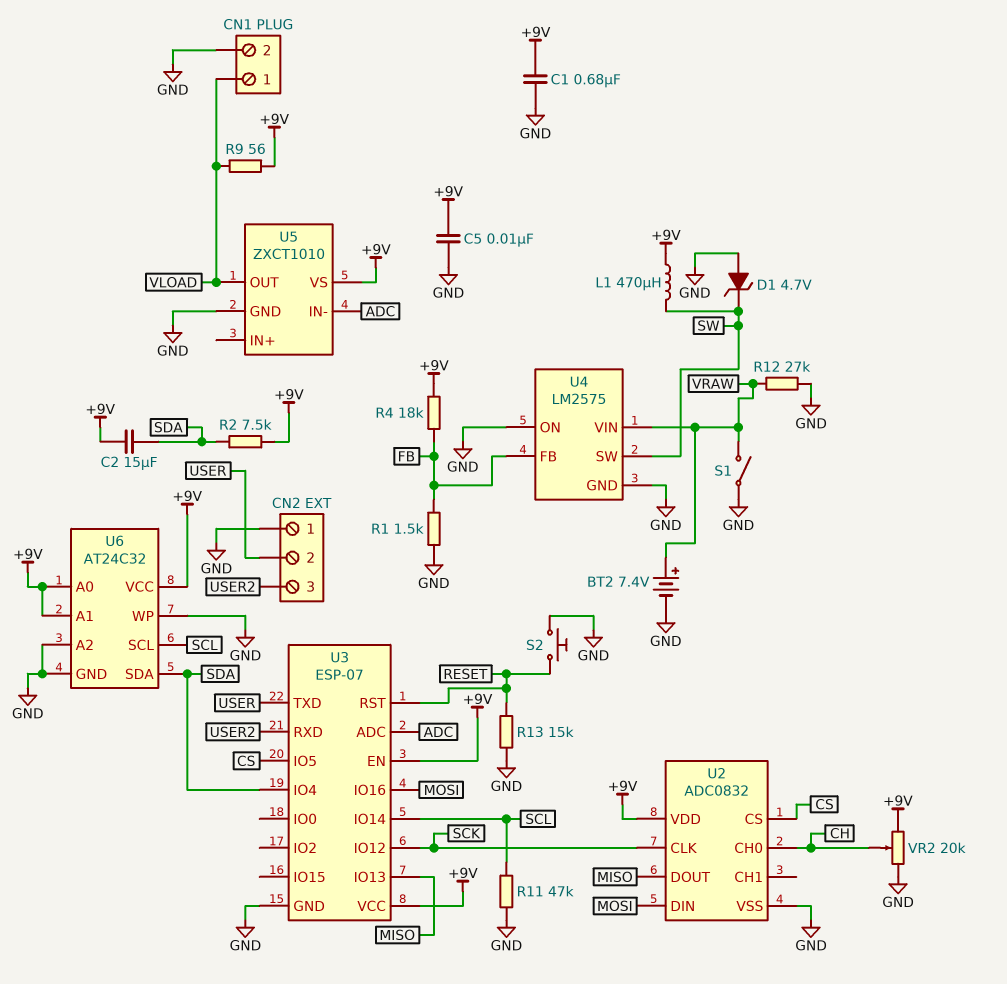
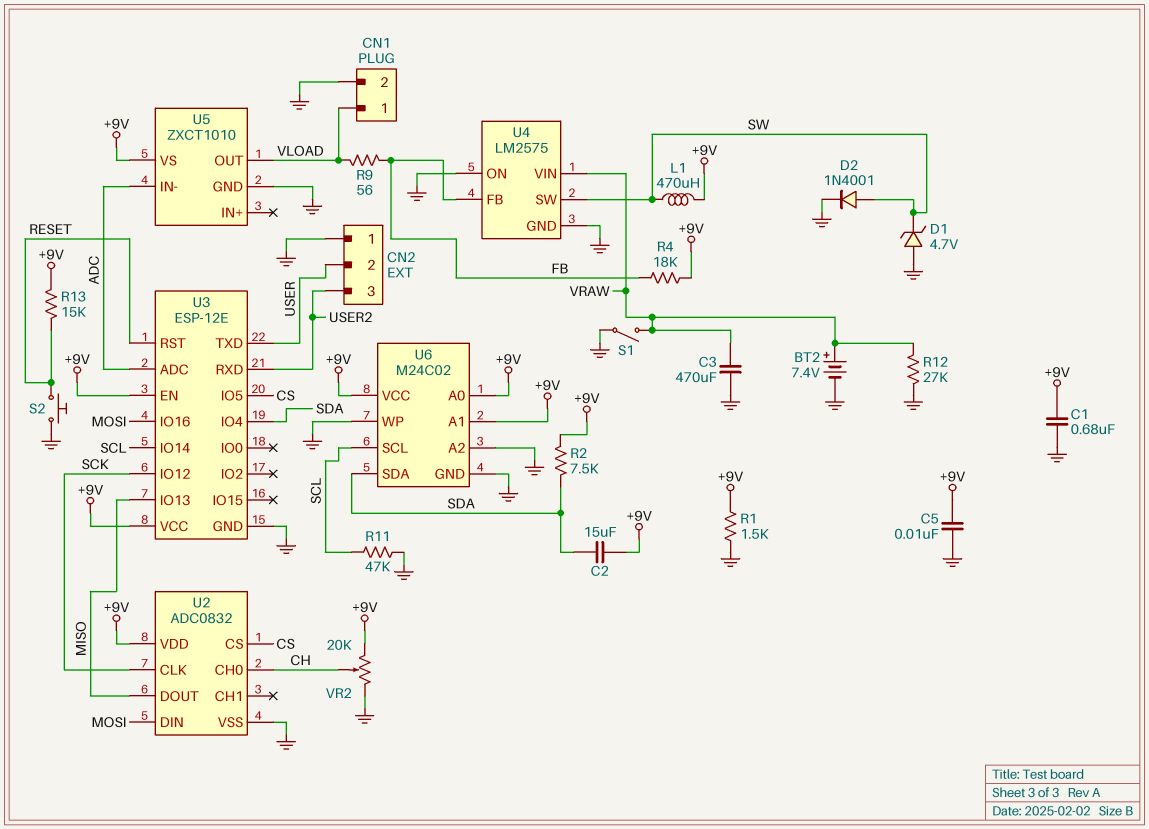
C3: none -> 470uF (GND, VRAW)
D2: none -> diode 1N4001 (A SW, K GND)
R1: 1.5k (FB, GND) -> 1.5k (+9V, GND)
R9: 56 (+9V, VLOAD) -> 56 (FB, VLOAD)
R13: 15k (GND, RESET) -> 15k (+9V, RESET)
U3: ESP-07 -> ESP-12E
U6: AT24C32 -> M24C02

